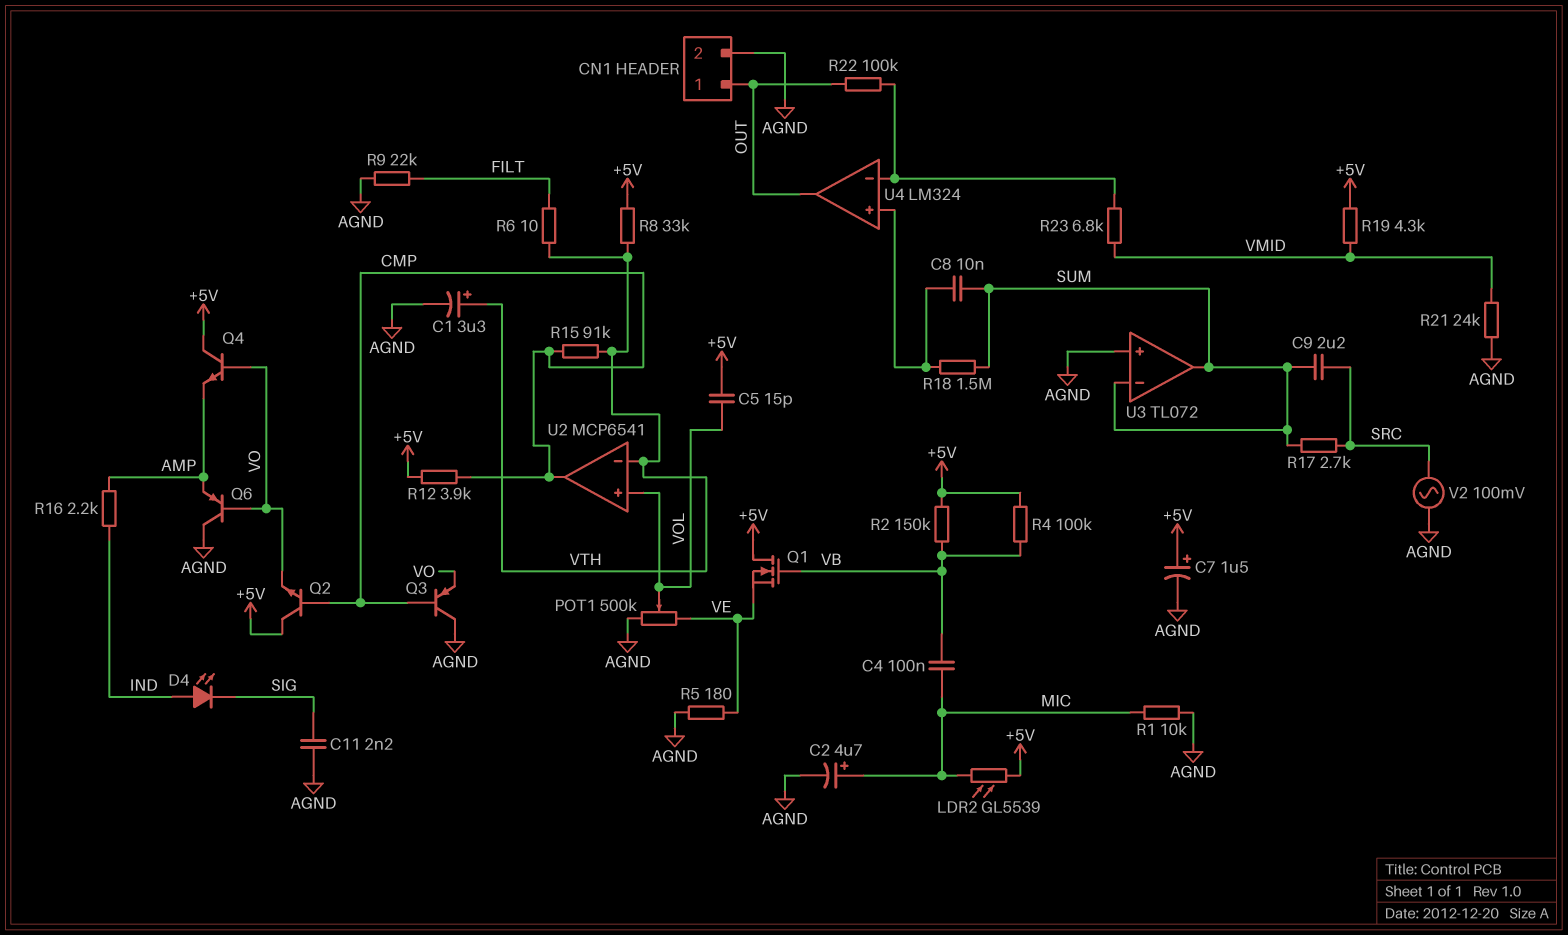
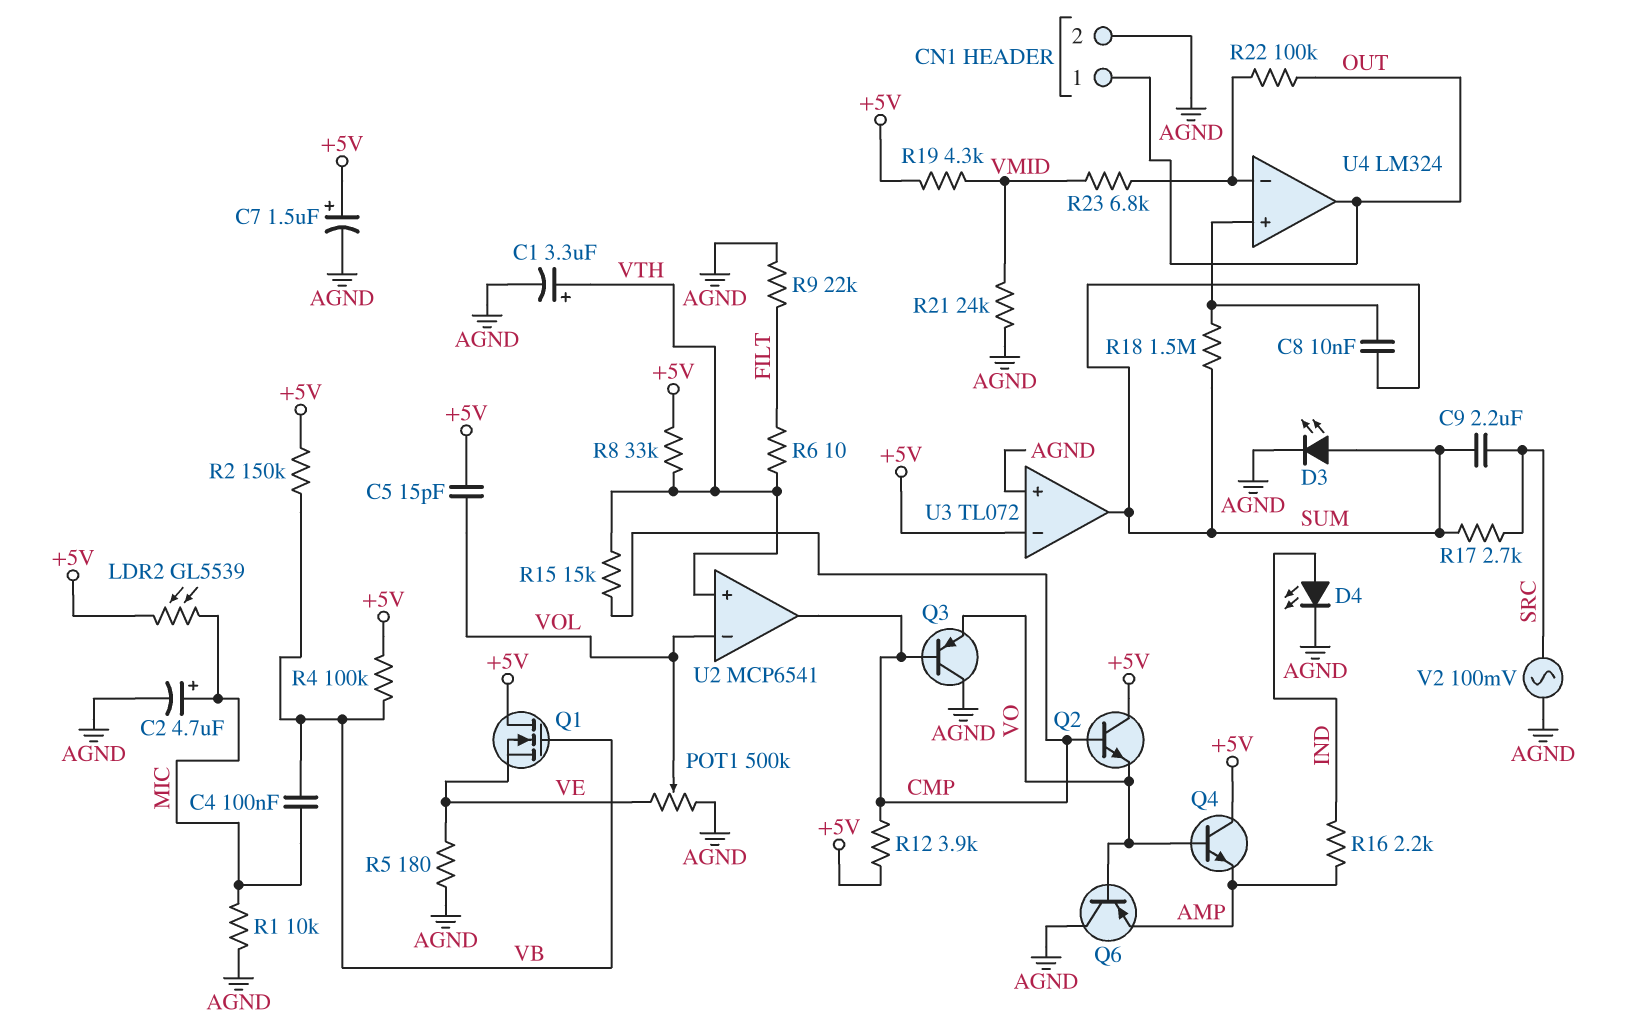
C11: 2.2nF (AGND, SIG) -> none
D3: none -> LED (A SUM, K AGND)
D4: LED (A IND, K SIG) -> LED (A IND, K AGND)
R15: 91k (CMP, VTH) -> 15k (CMP, VTH)
U2 pin in+: VOL -> VTH
U2 pin in-: VTH -> VOL
U3 pin in-: SUM -> +5V

